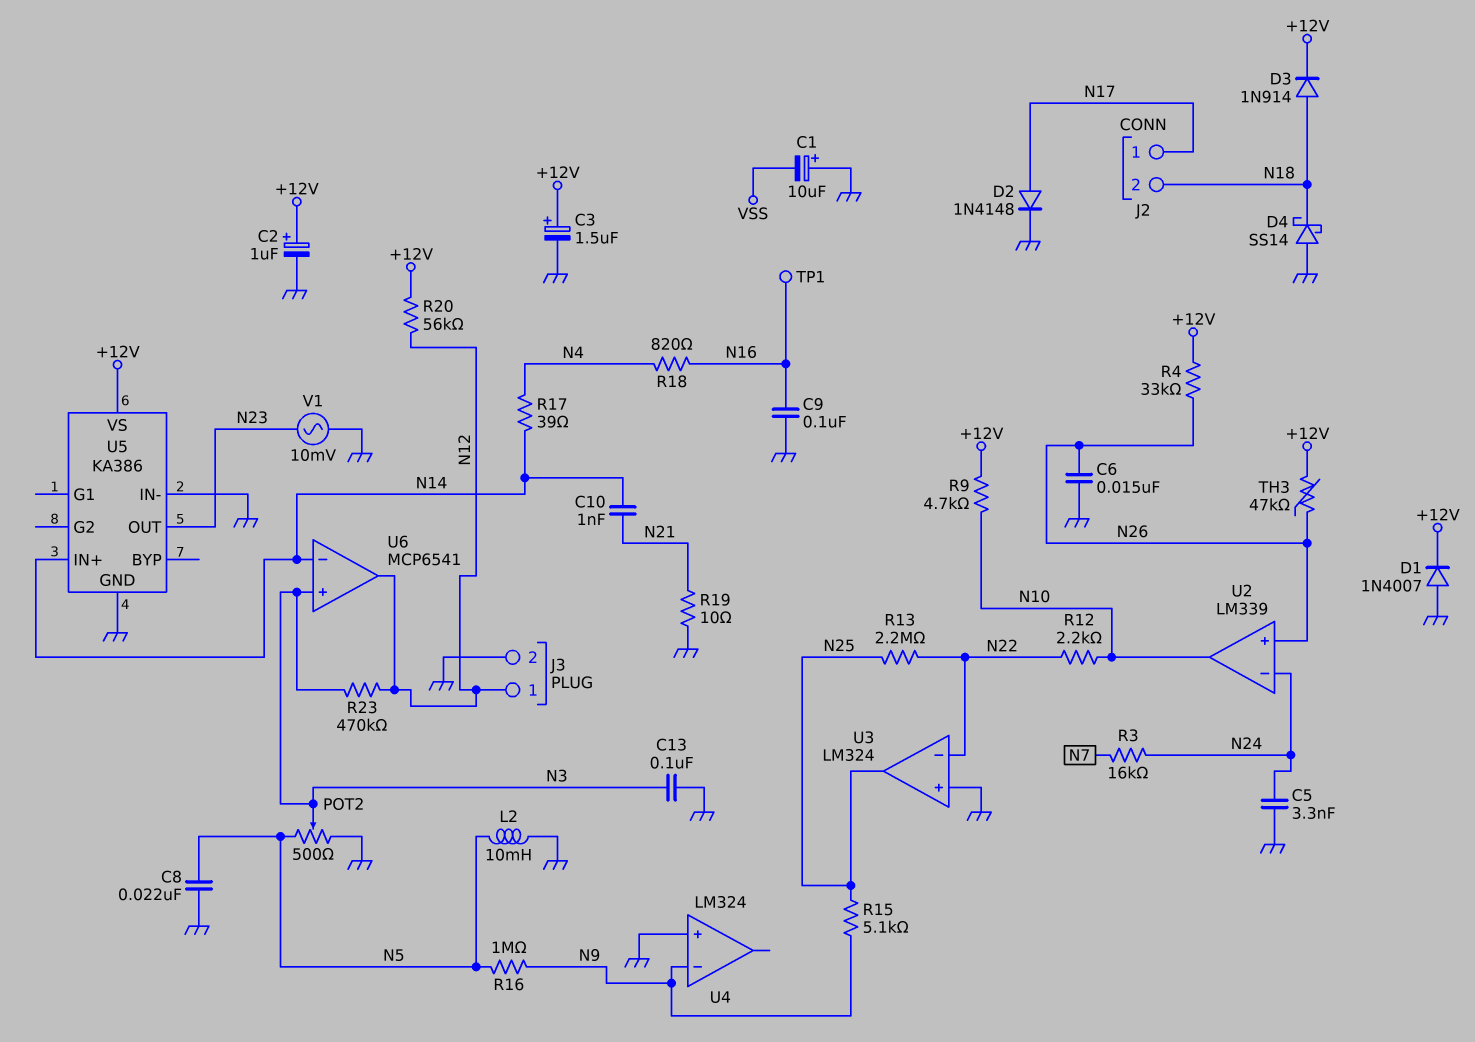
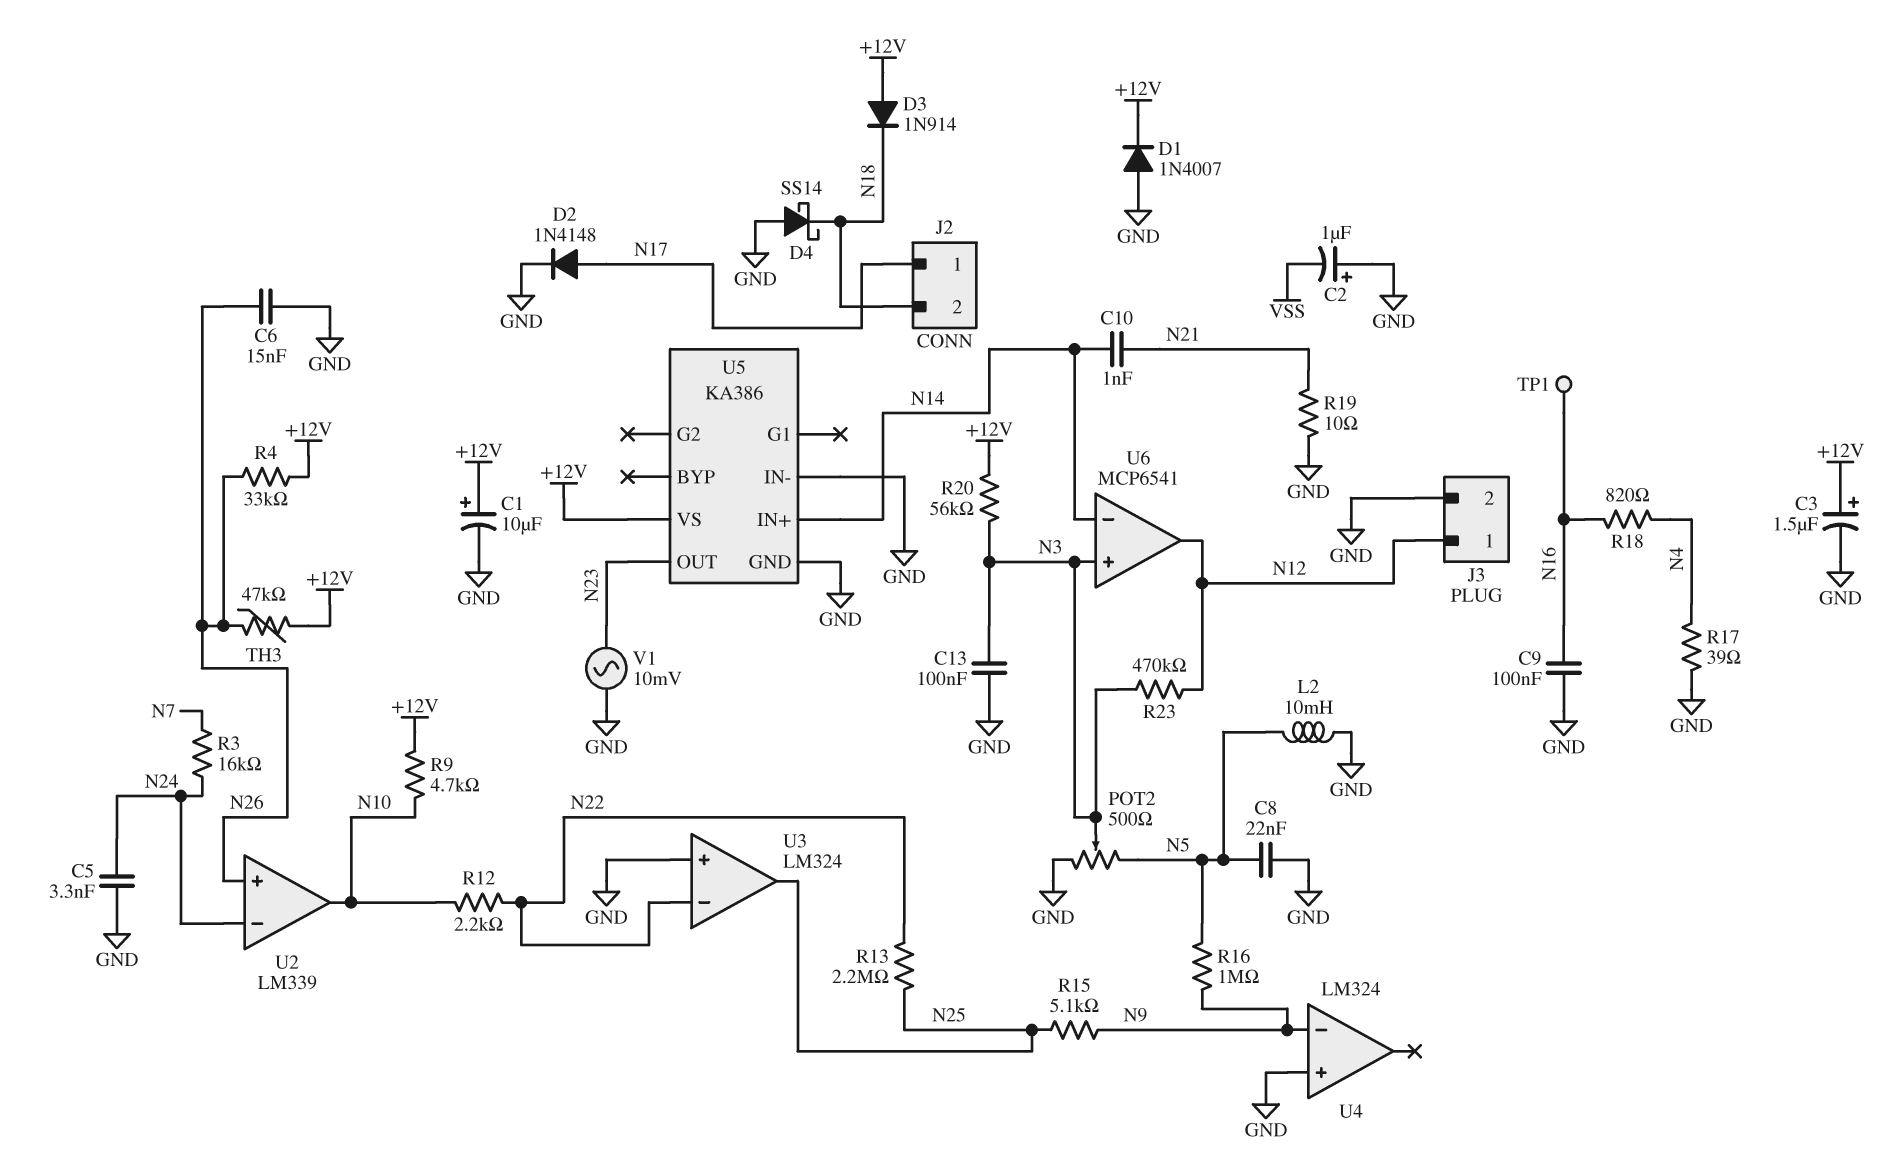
C1: 10uF (plus GND, minus VSS) -> 10uF (plus +12V, minus GND)
C2: 1uF (plus +12V, minus GND) -> 1uF (plus GND, minus VSS)
D3: diode 1N914 (A N18, K +12V) -> diode 1N914 (A +12V, K N18)
R17: 39 (N4, N14) -> 39 (GND, N4)
R20: 56k (+12V, N12) -> 56k (+12V, N3)

